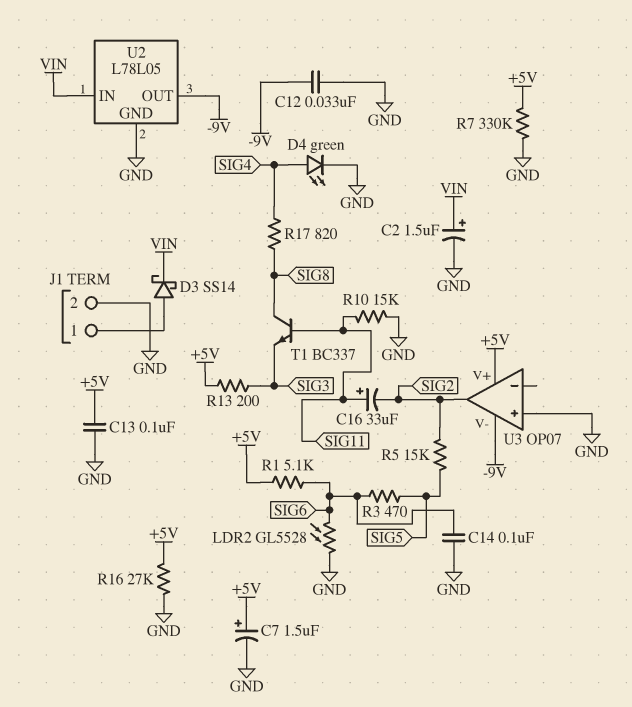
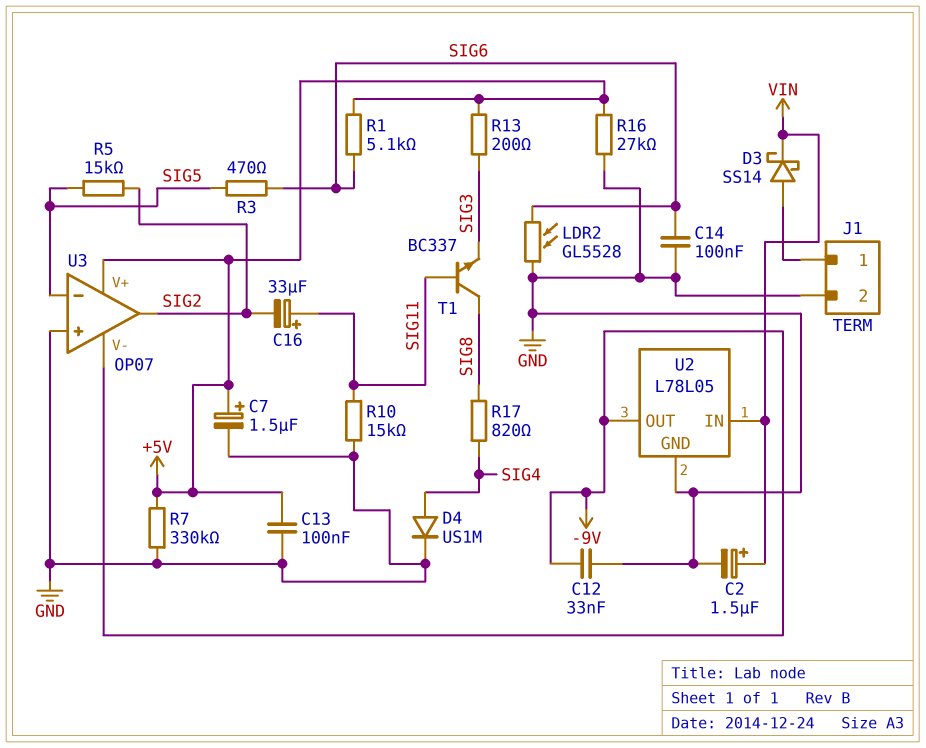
D4: LED green (A SIG4, K GND) -> diode US1M (A SIG4, K GND)
U3 pin in-: none -> SIG5

